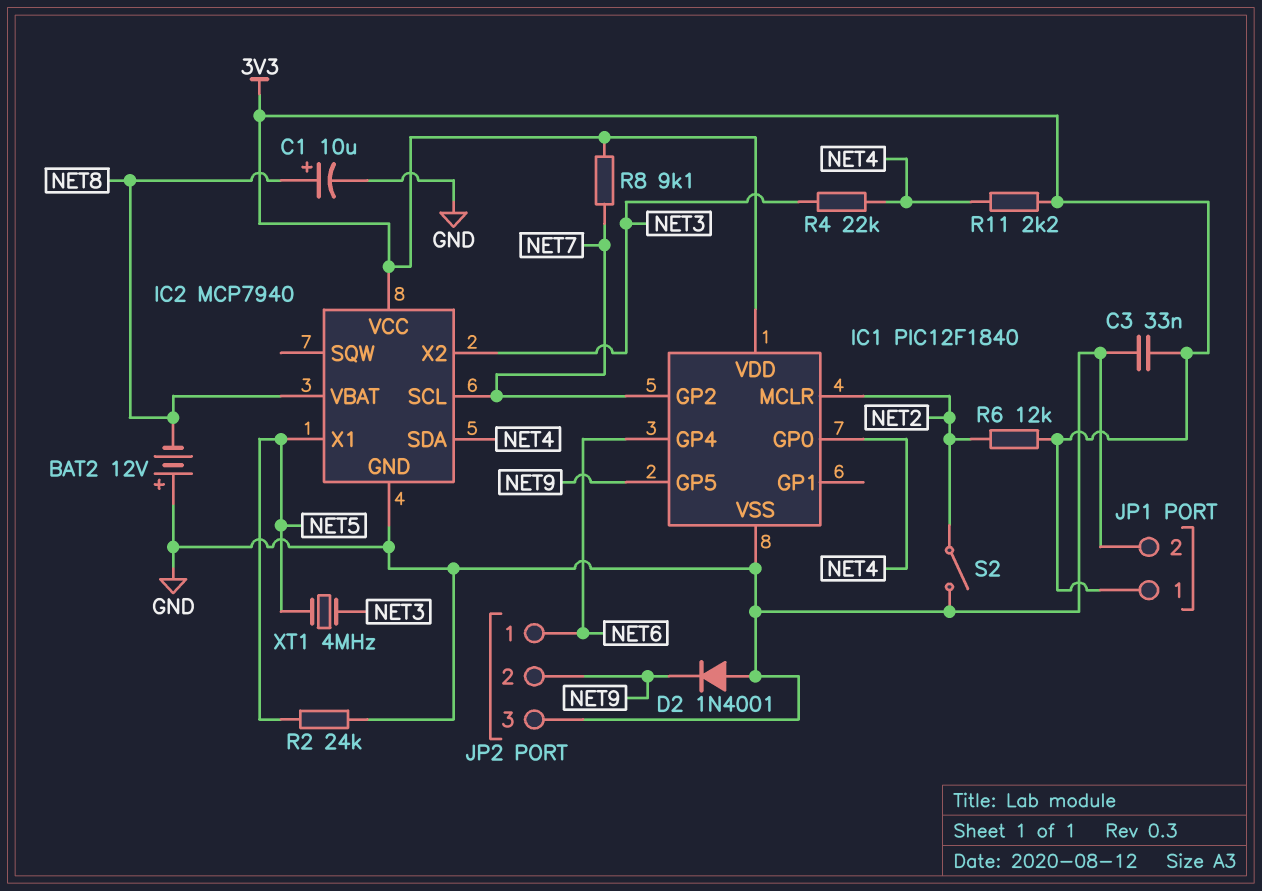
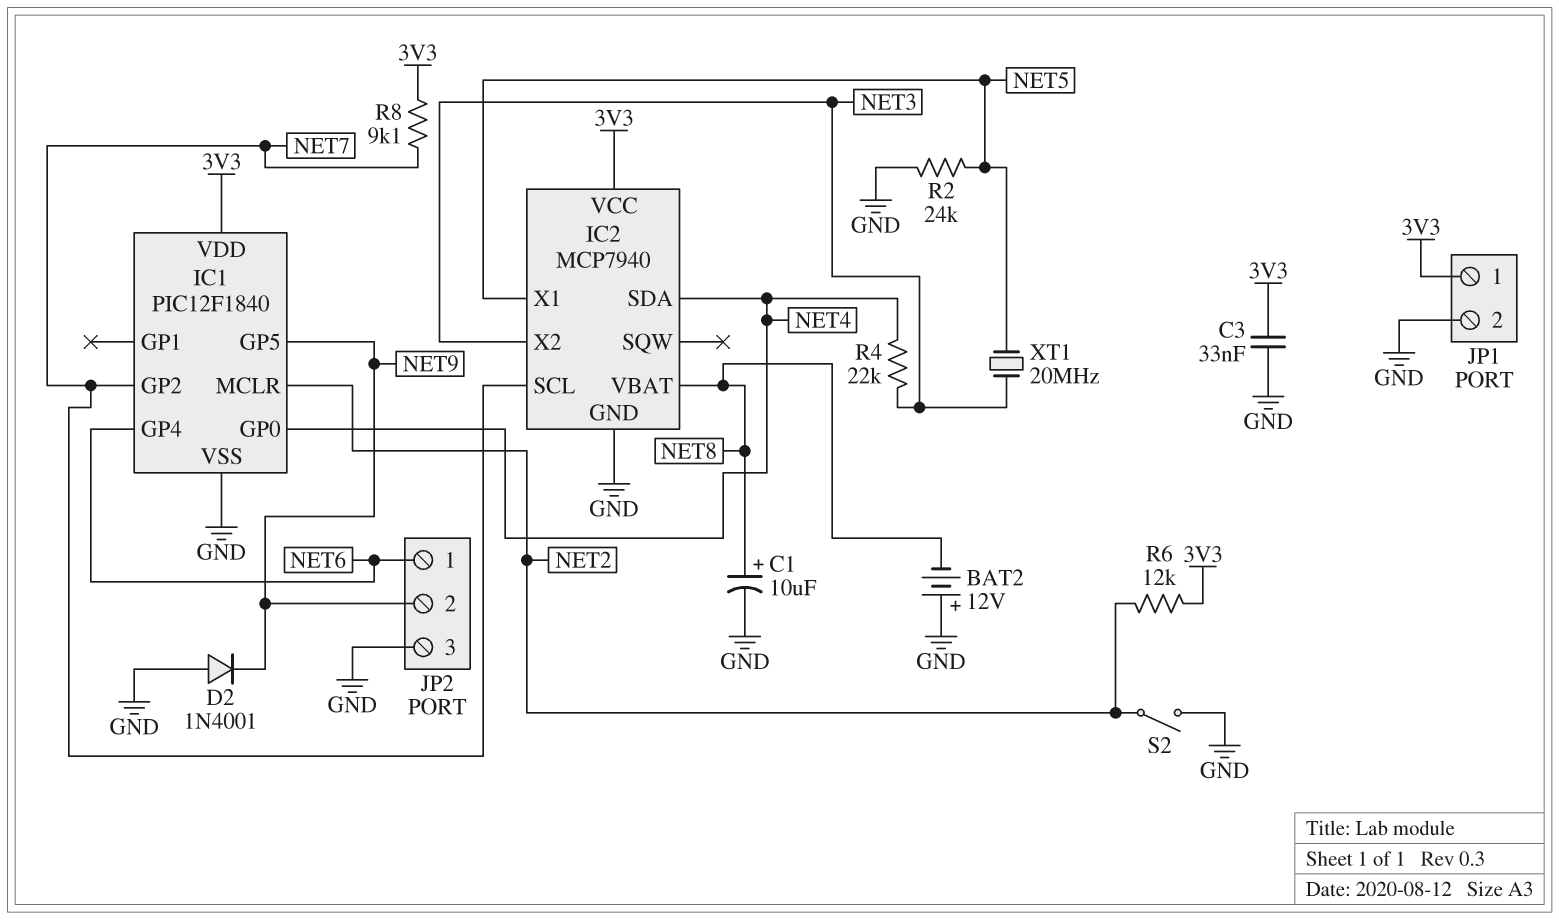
R11: 2.2k (3V3, NET4) -> none
XT1: 4MHz (NET3, NET5) -> 20MHz (NET3, NET5)

